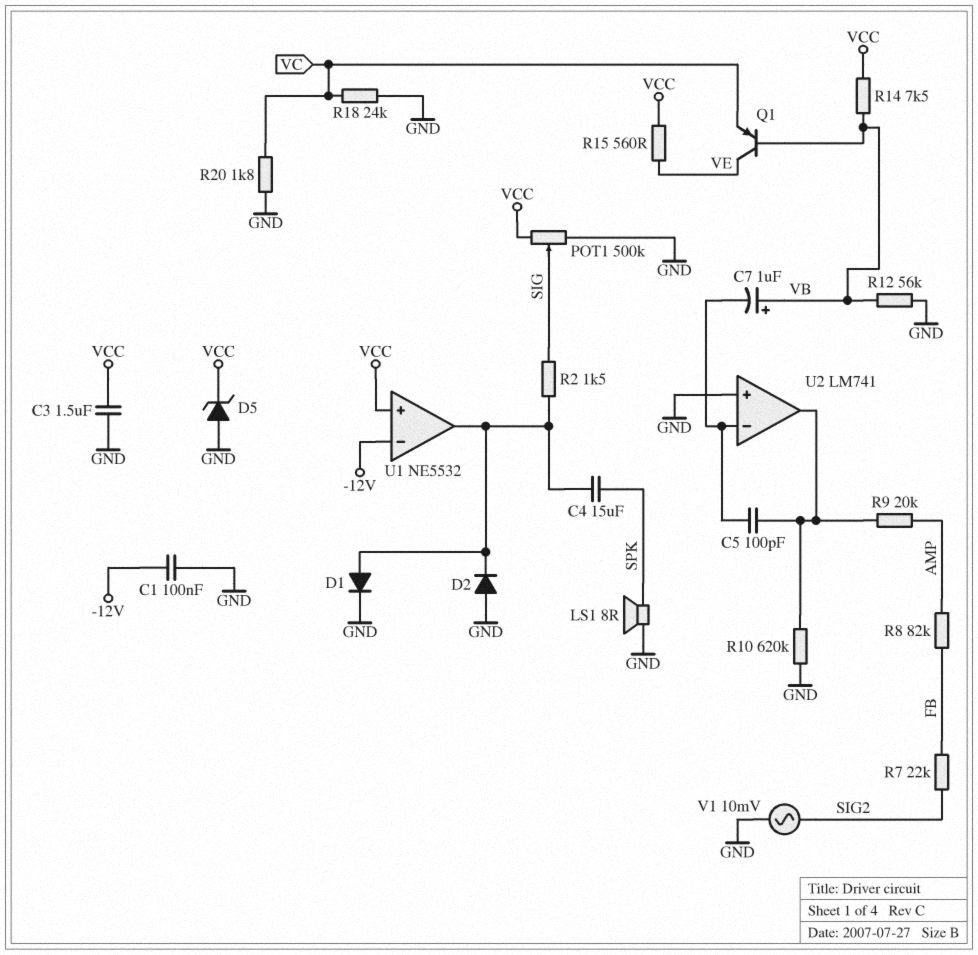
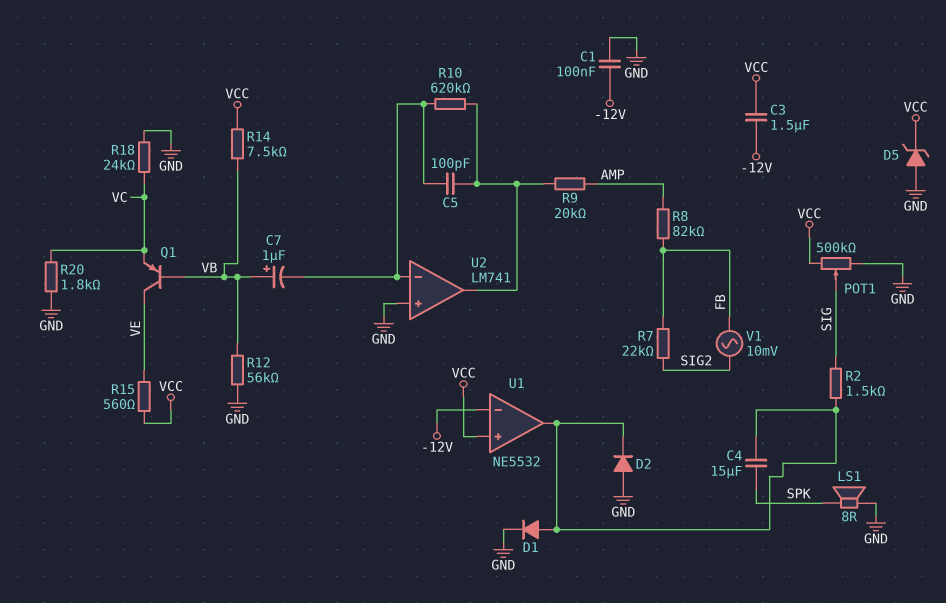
C3: 1.5uF (GND, VCC) -> 1.5uF (-12V, VCC)
R10: 620k (GND, U2/out) -> 620k (U2/in-, U2/out)
V1: AC 10mV (GND, SIG2) -> AC 10mV (FB, SIG2)

